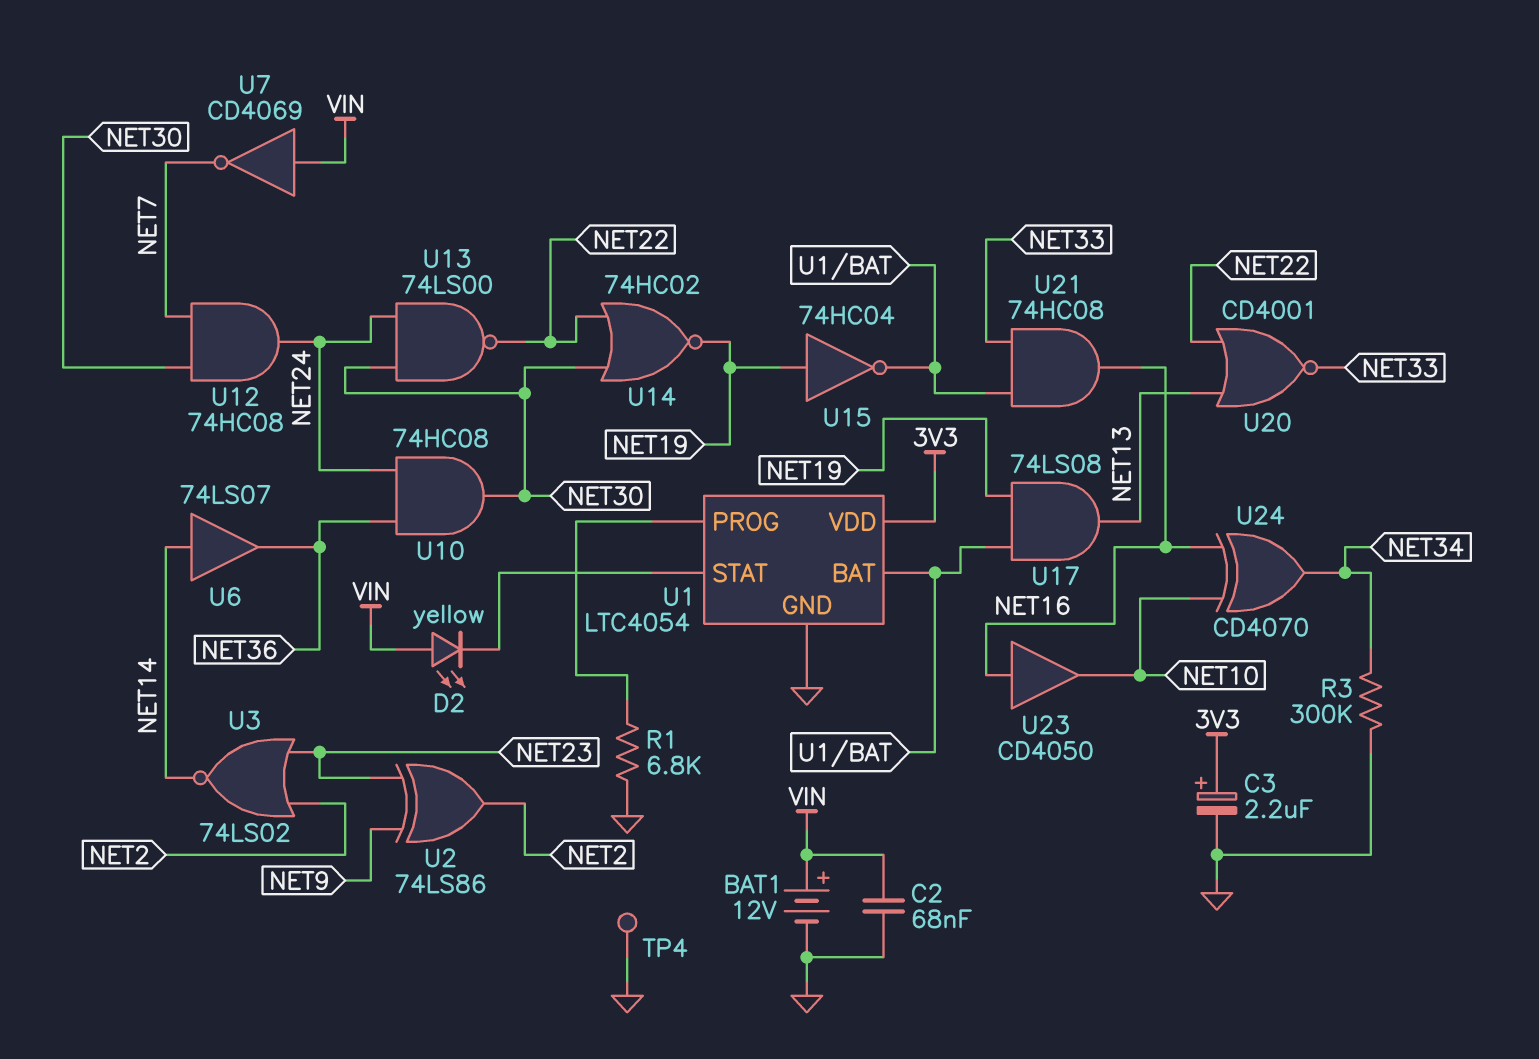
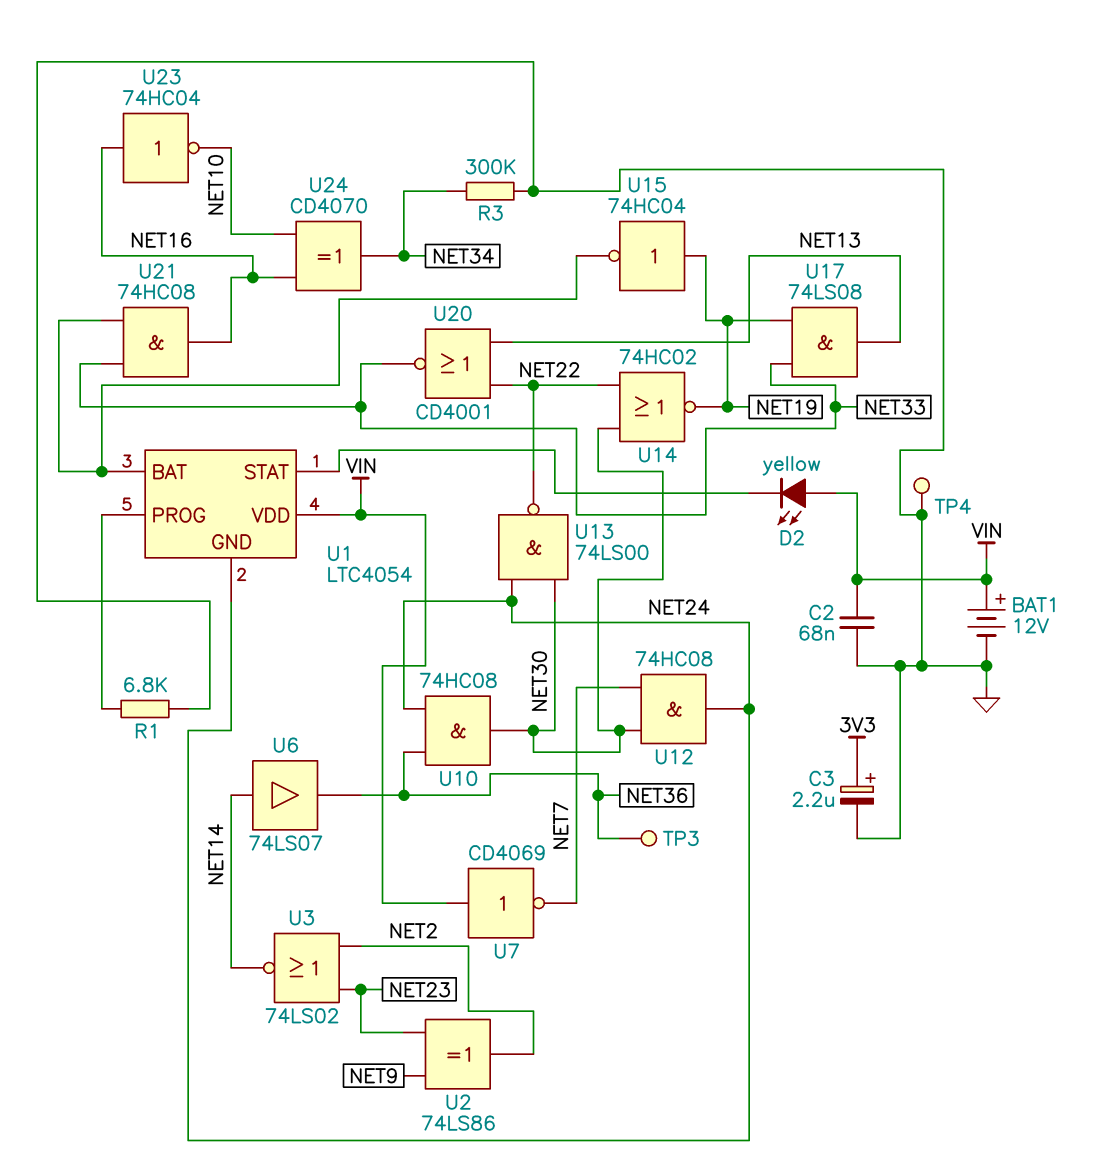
TP3: none -> test point (NET36)
U1 pin GND: GND -> NET24
U1 pin VDD: 3V3 -> VIN
U17: AND 74LS08 (in NET19, in U1/BAT, out NET13) -> AND 74LS08 (in NET19, in NET33, out NET13)
U23: buffer CD4050 (in NET16, out NET10) -> NOT 74HC04 (in NET16, out NET10)

